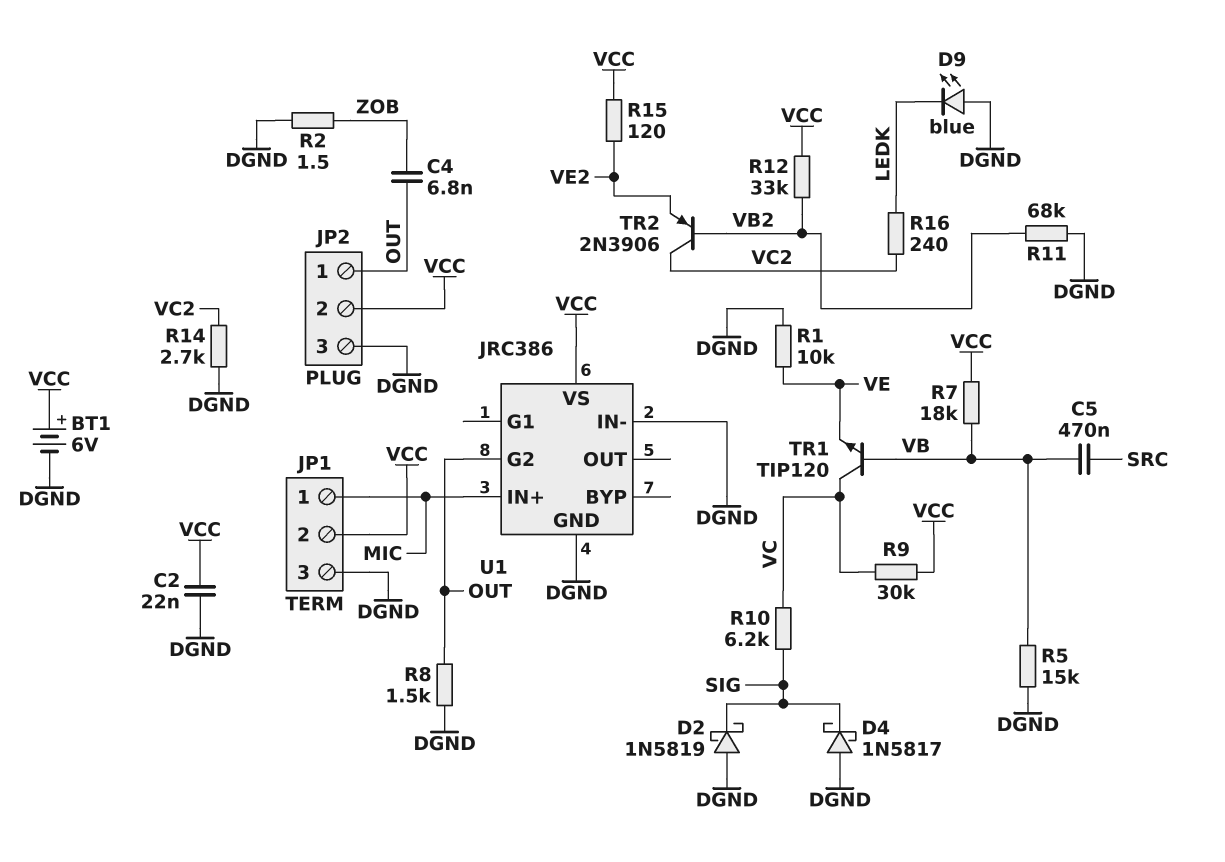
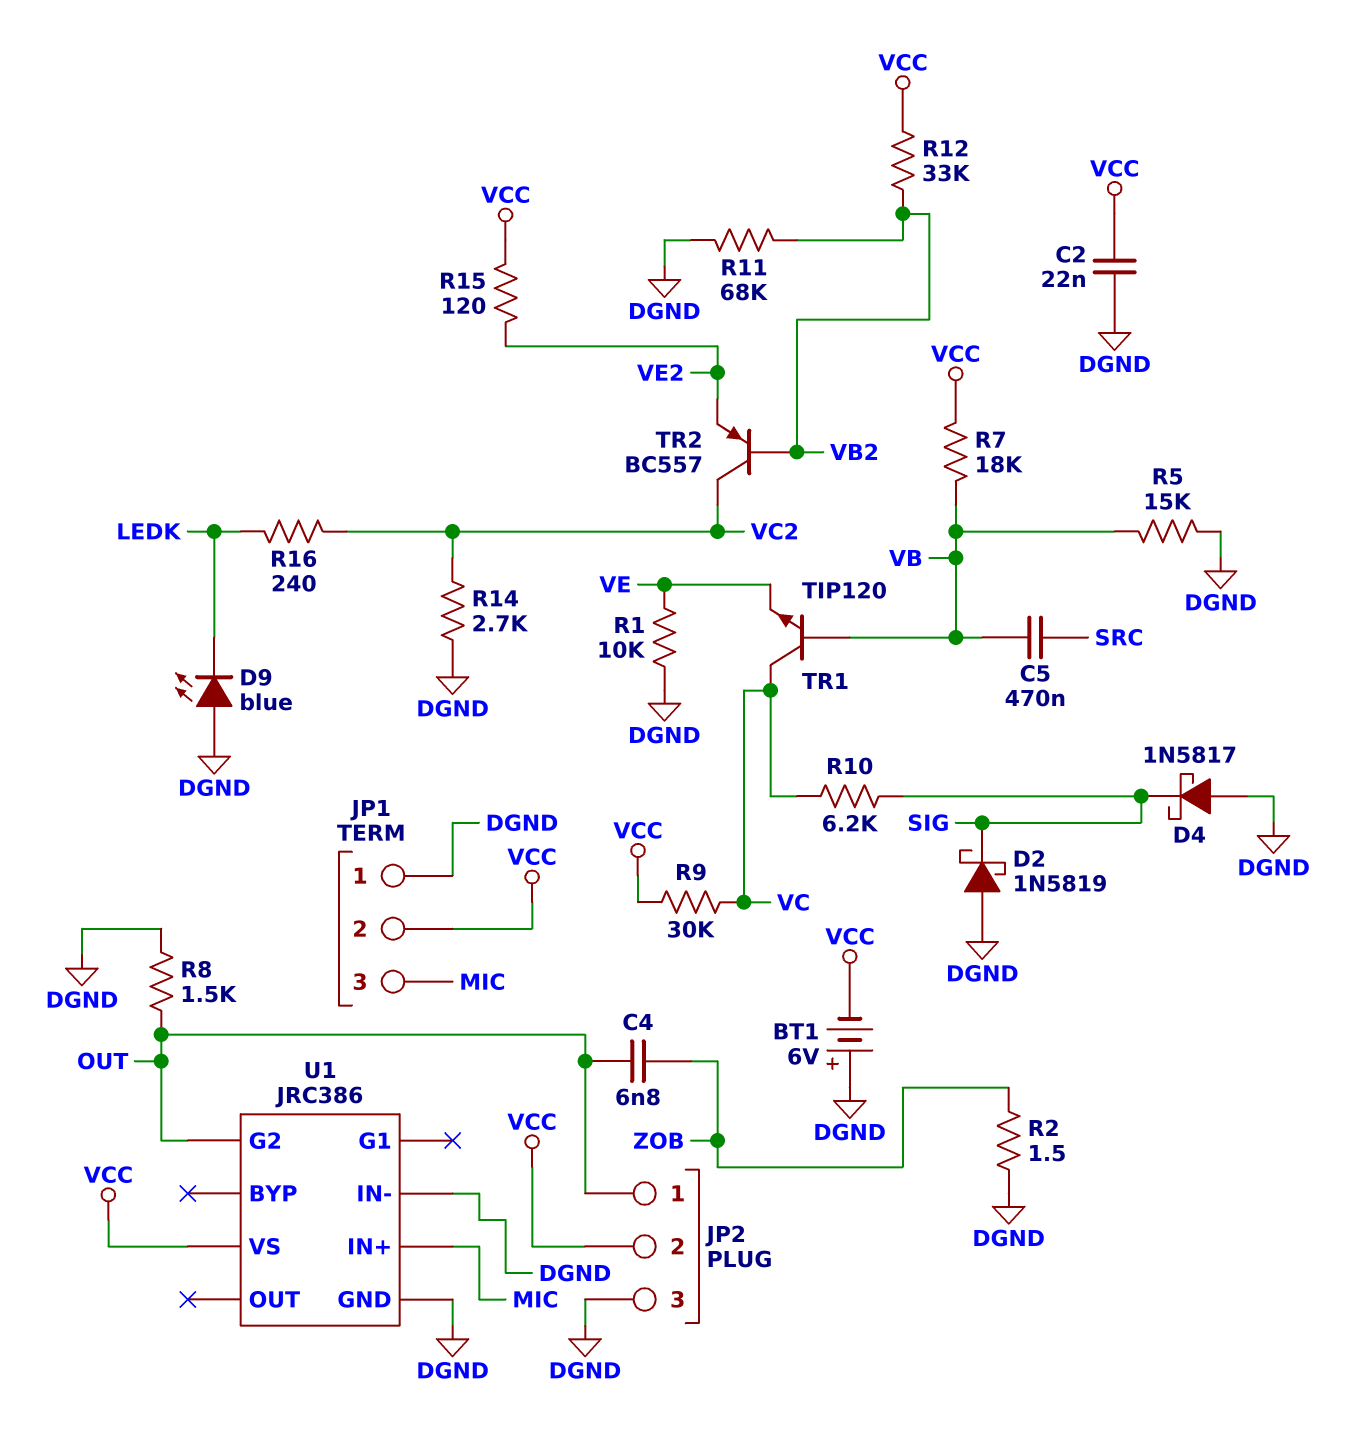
BT1: 6V (plus VCC, minus DGND) -> 6V (plus DGND, minus VCC)
JP1 pin 1: MIC -> DGND
JP1 pin 3: DGND -> MIC
TR2: PNP 2N3906 (B VB2, C VC2, E VE2) -> PNP BC557 (B VB2, C VC2, E VE2)

